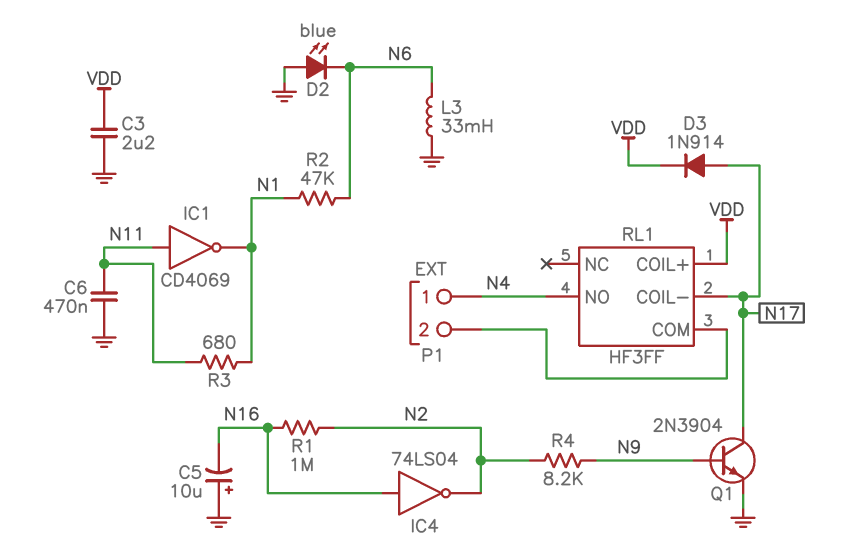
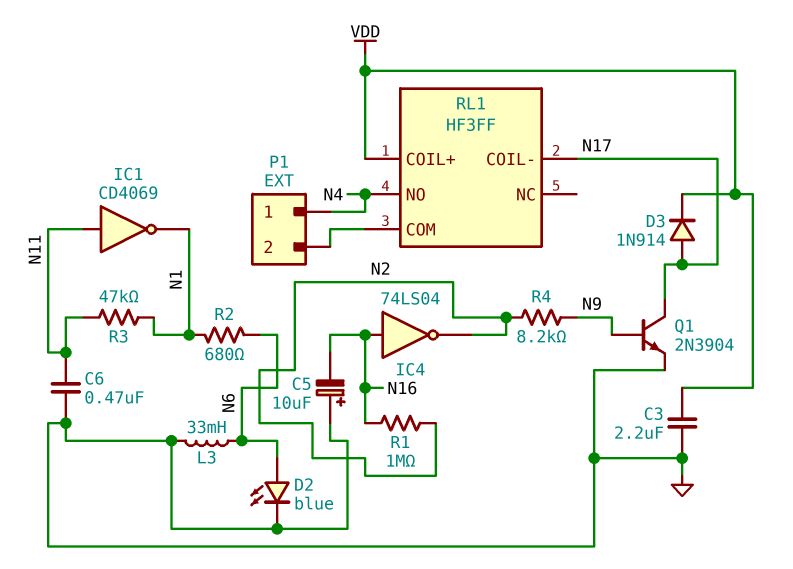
D2: LED blue (A GND, K N6) -> LED blue (A N6, K GND)
R2: 47k (N1, N6) -> 680 (N1, N6)
R3: 680 (N1, N11) -> 47k (N1, N11)

